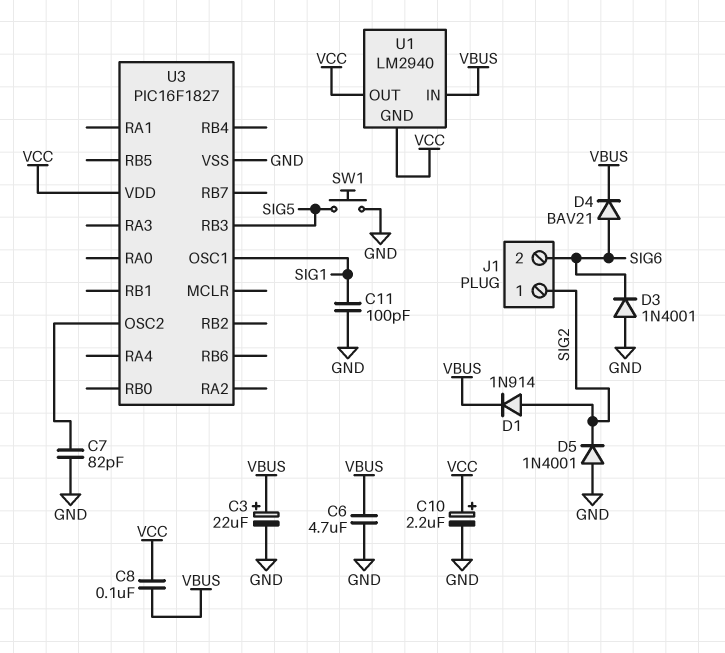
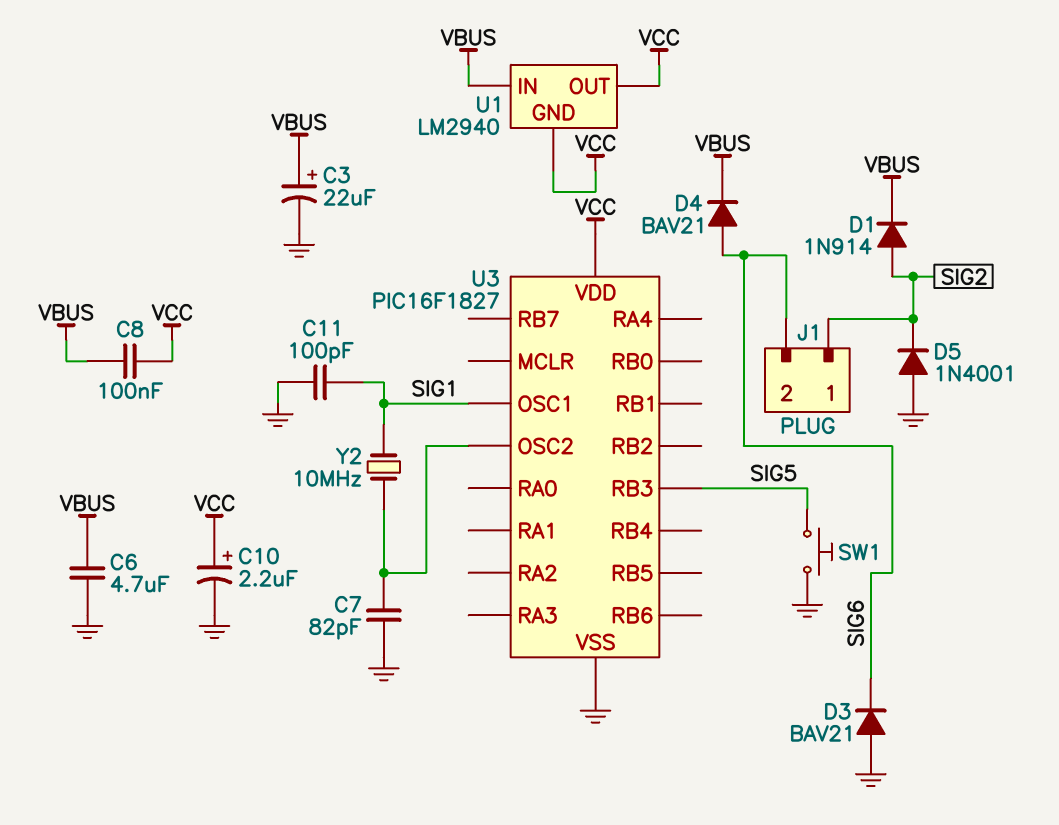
D3: diode 1N4001 (A GND, K SIG6) -> diode BAV21 (A GND, K SIG6)
Y2: none -> 10MHz (SIG1, U3/OSC2)

